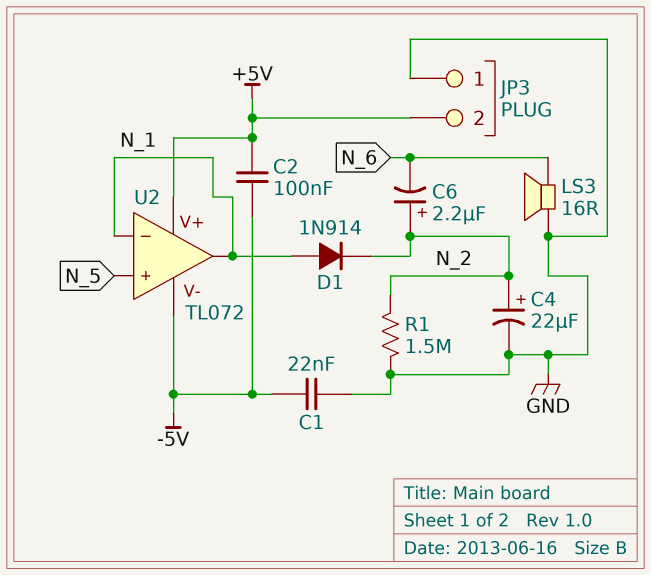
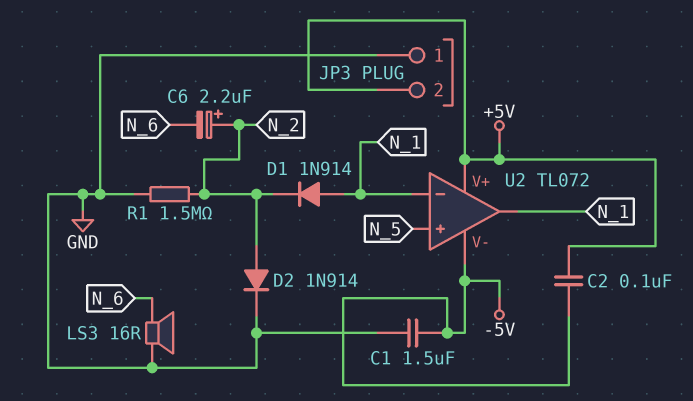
C1: 22nF (-5V, GND) -> 1.5uF (-5V, GND)
C4: 22uF (plus N_2, minus GND) -> none
D2: none -> diode 1N914 (A N_2, K GND)

